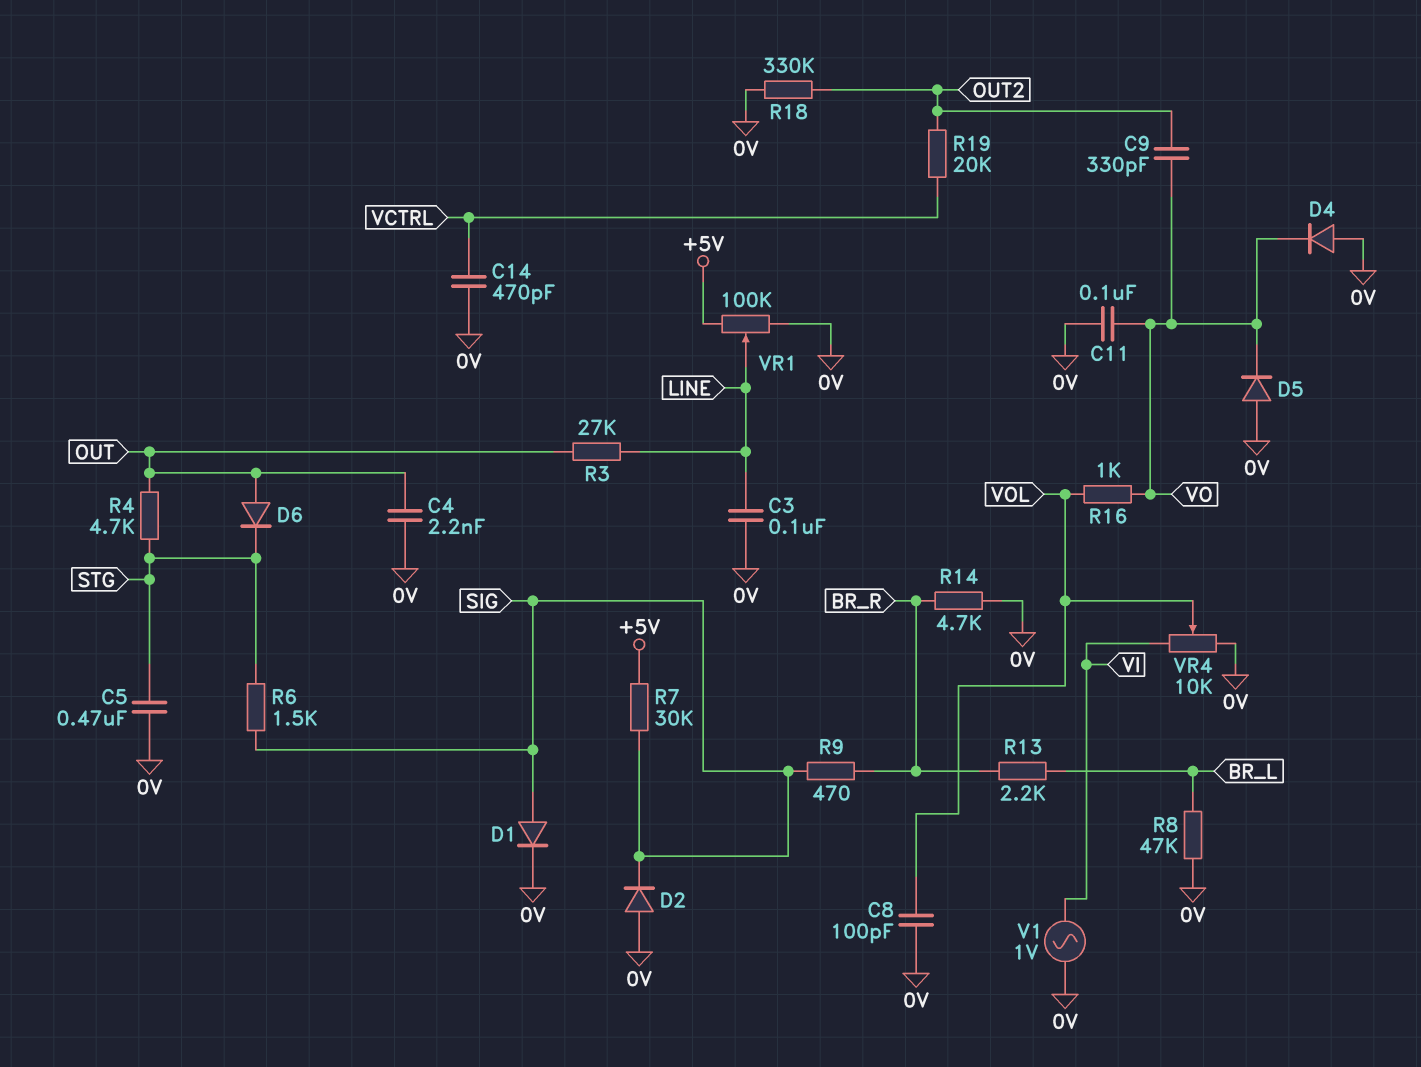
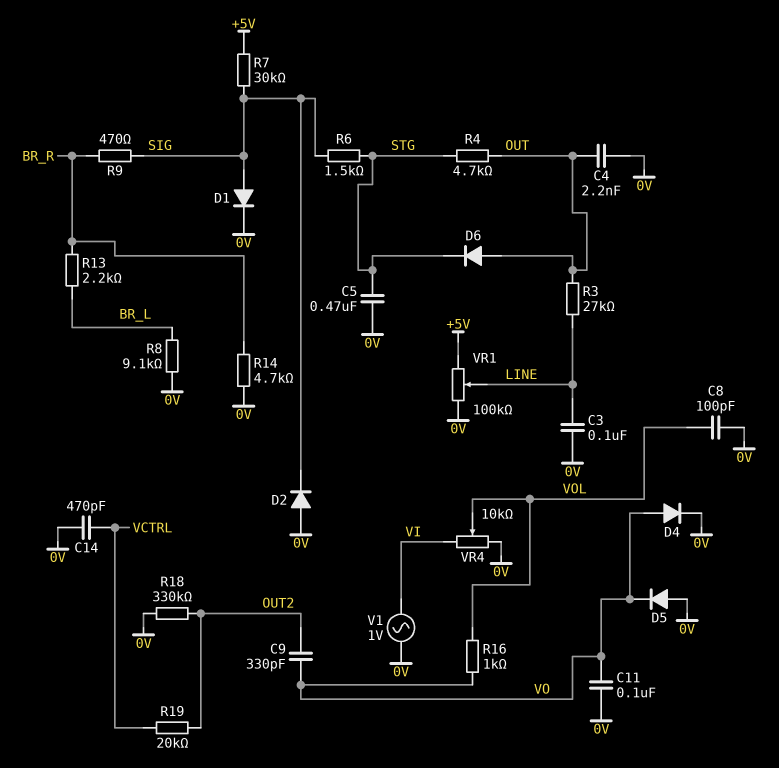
D4: diode (A 0V, K VO) -> diode (A VO, K 0V)
R8: 47k (0V, BR_L) -> 9.1k (0V, BR_L)

